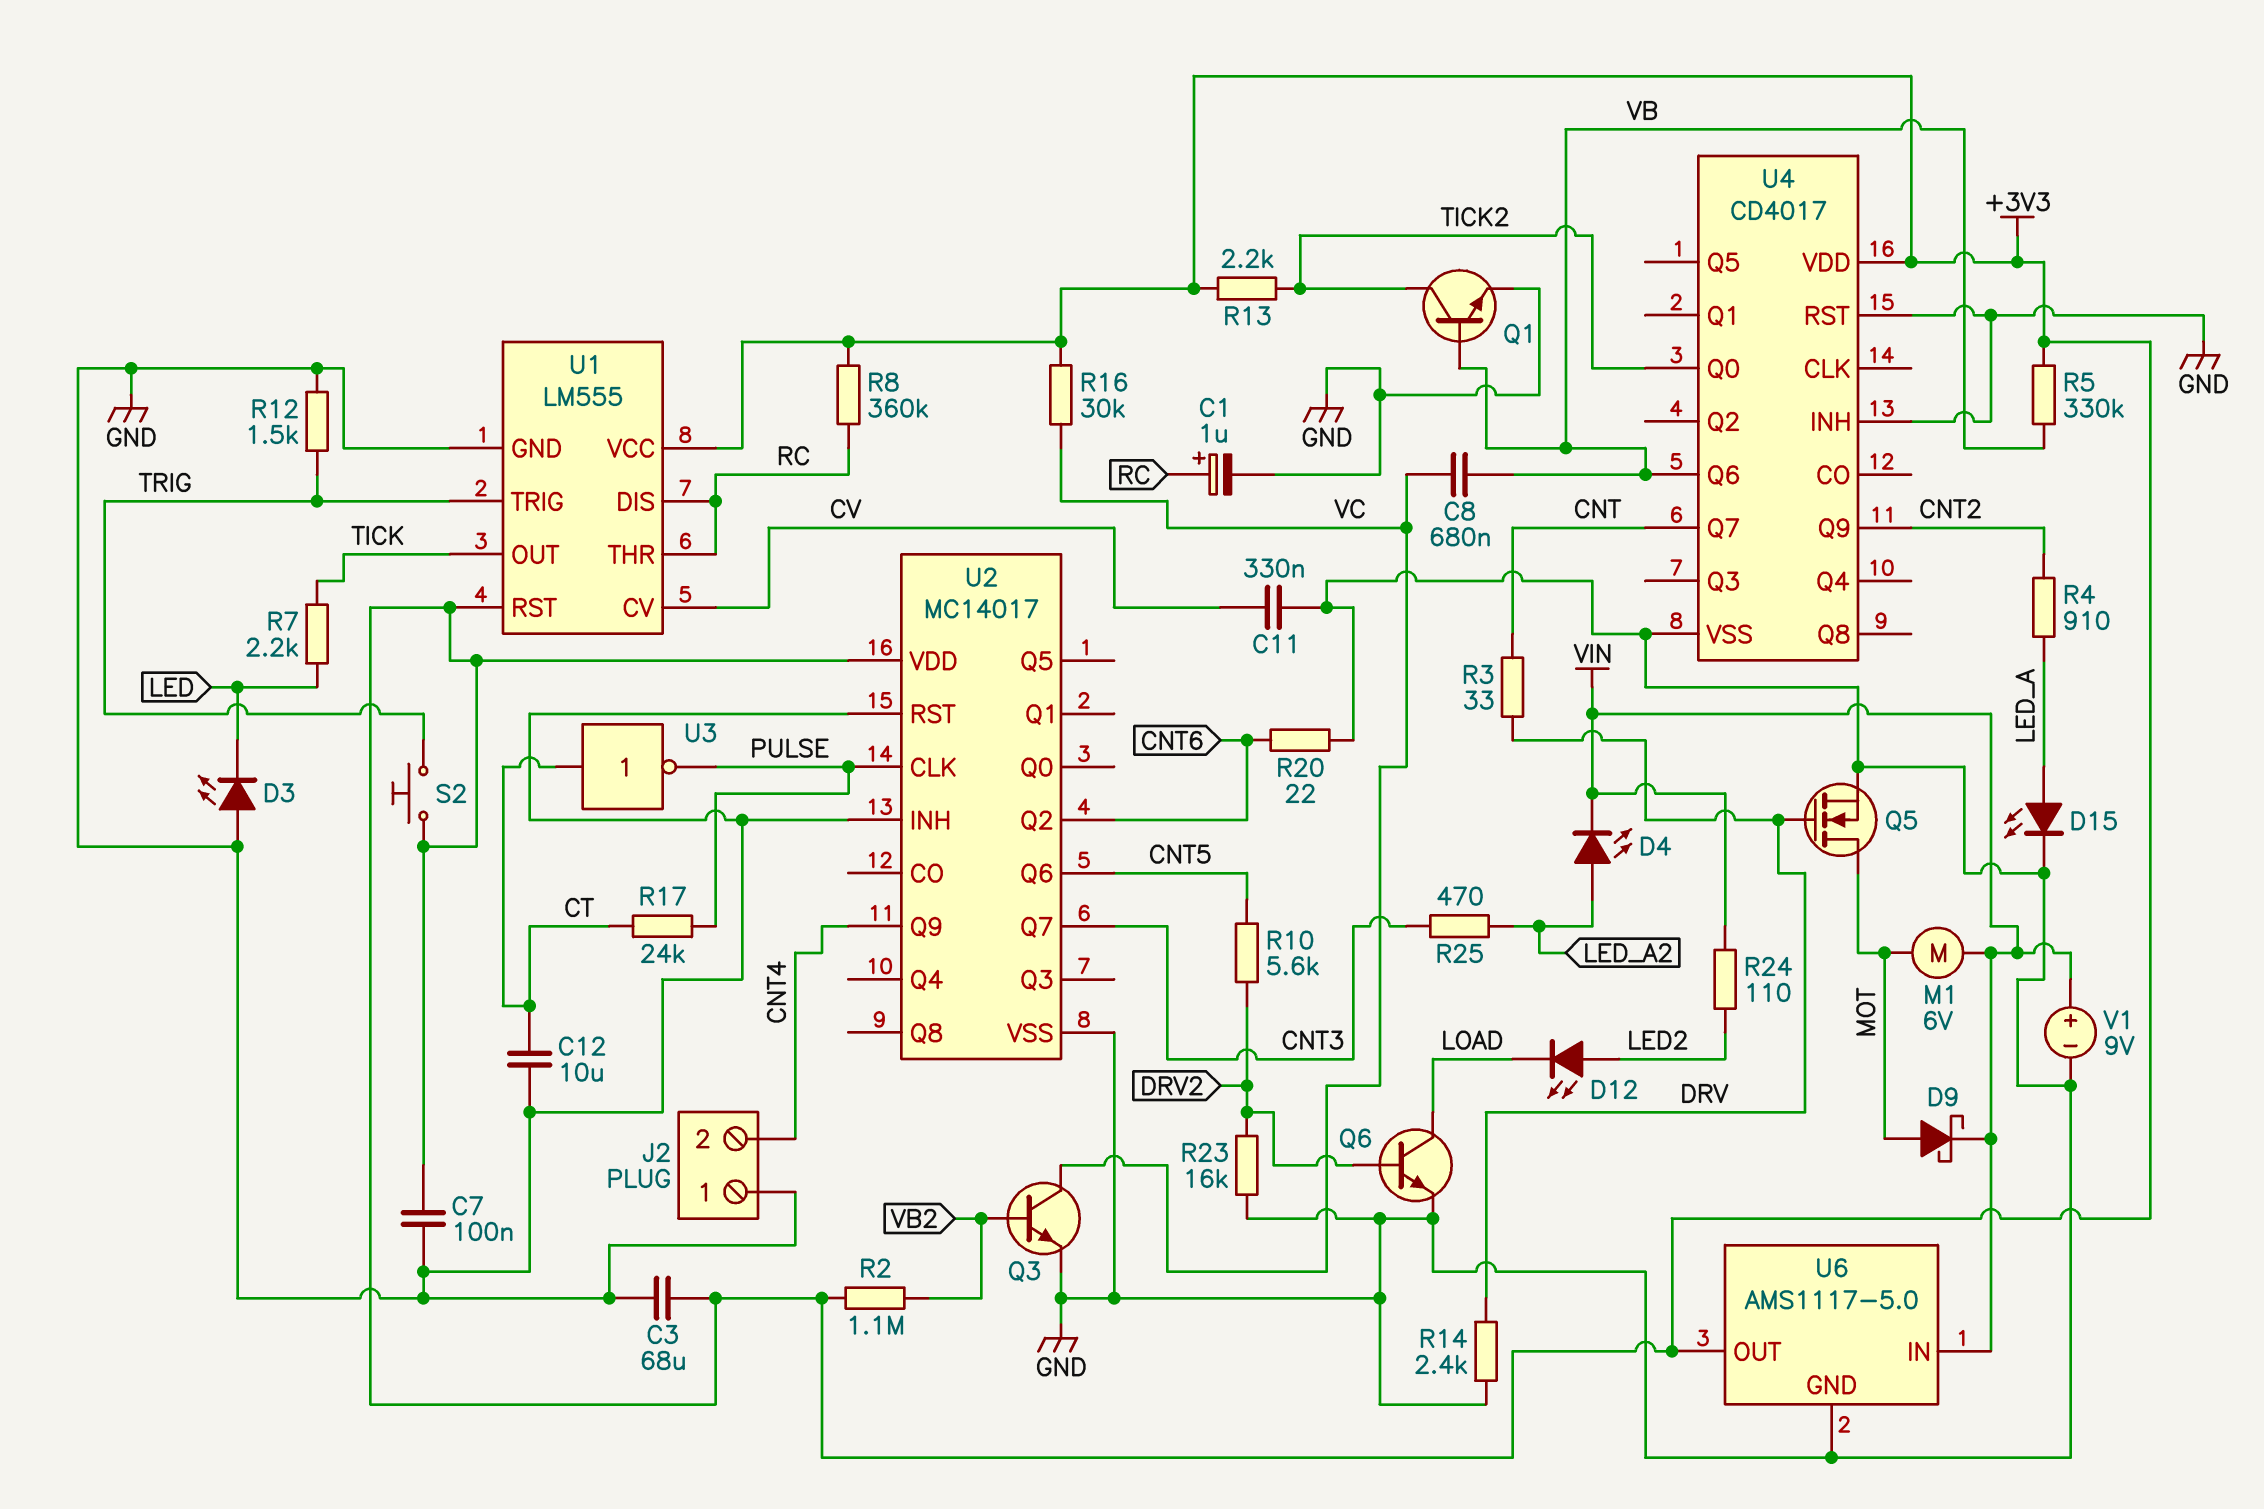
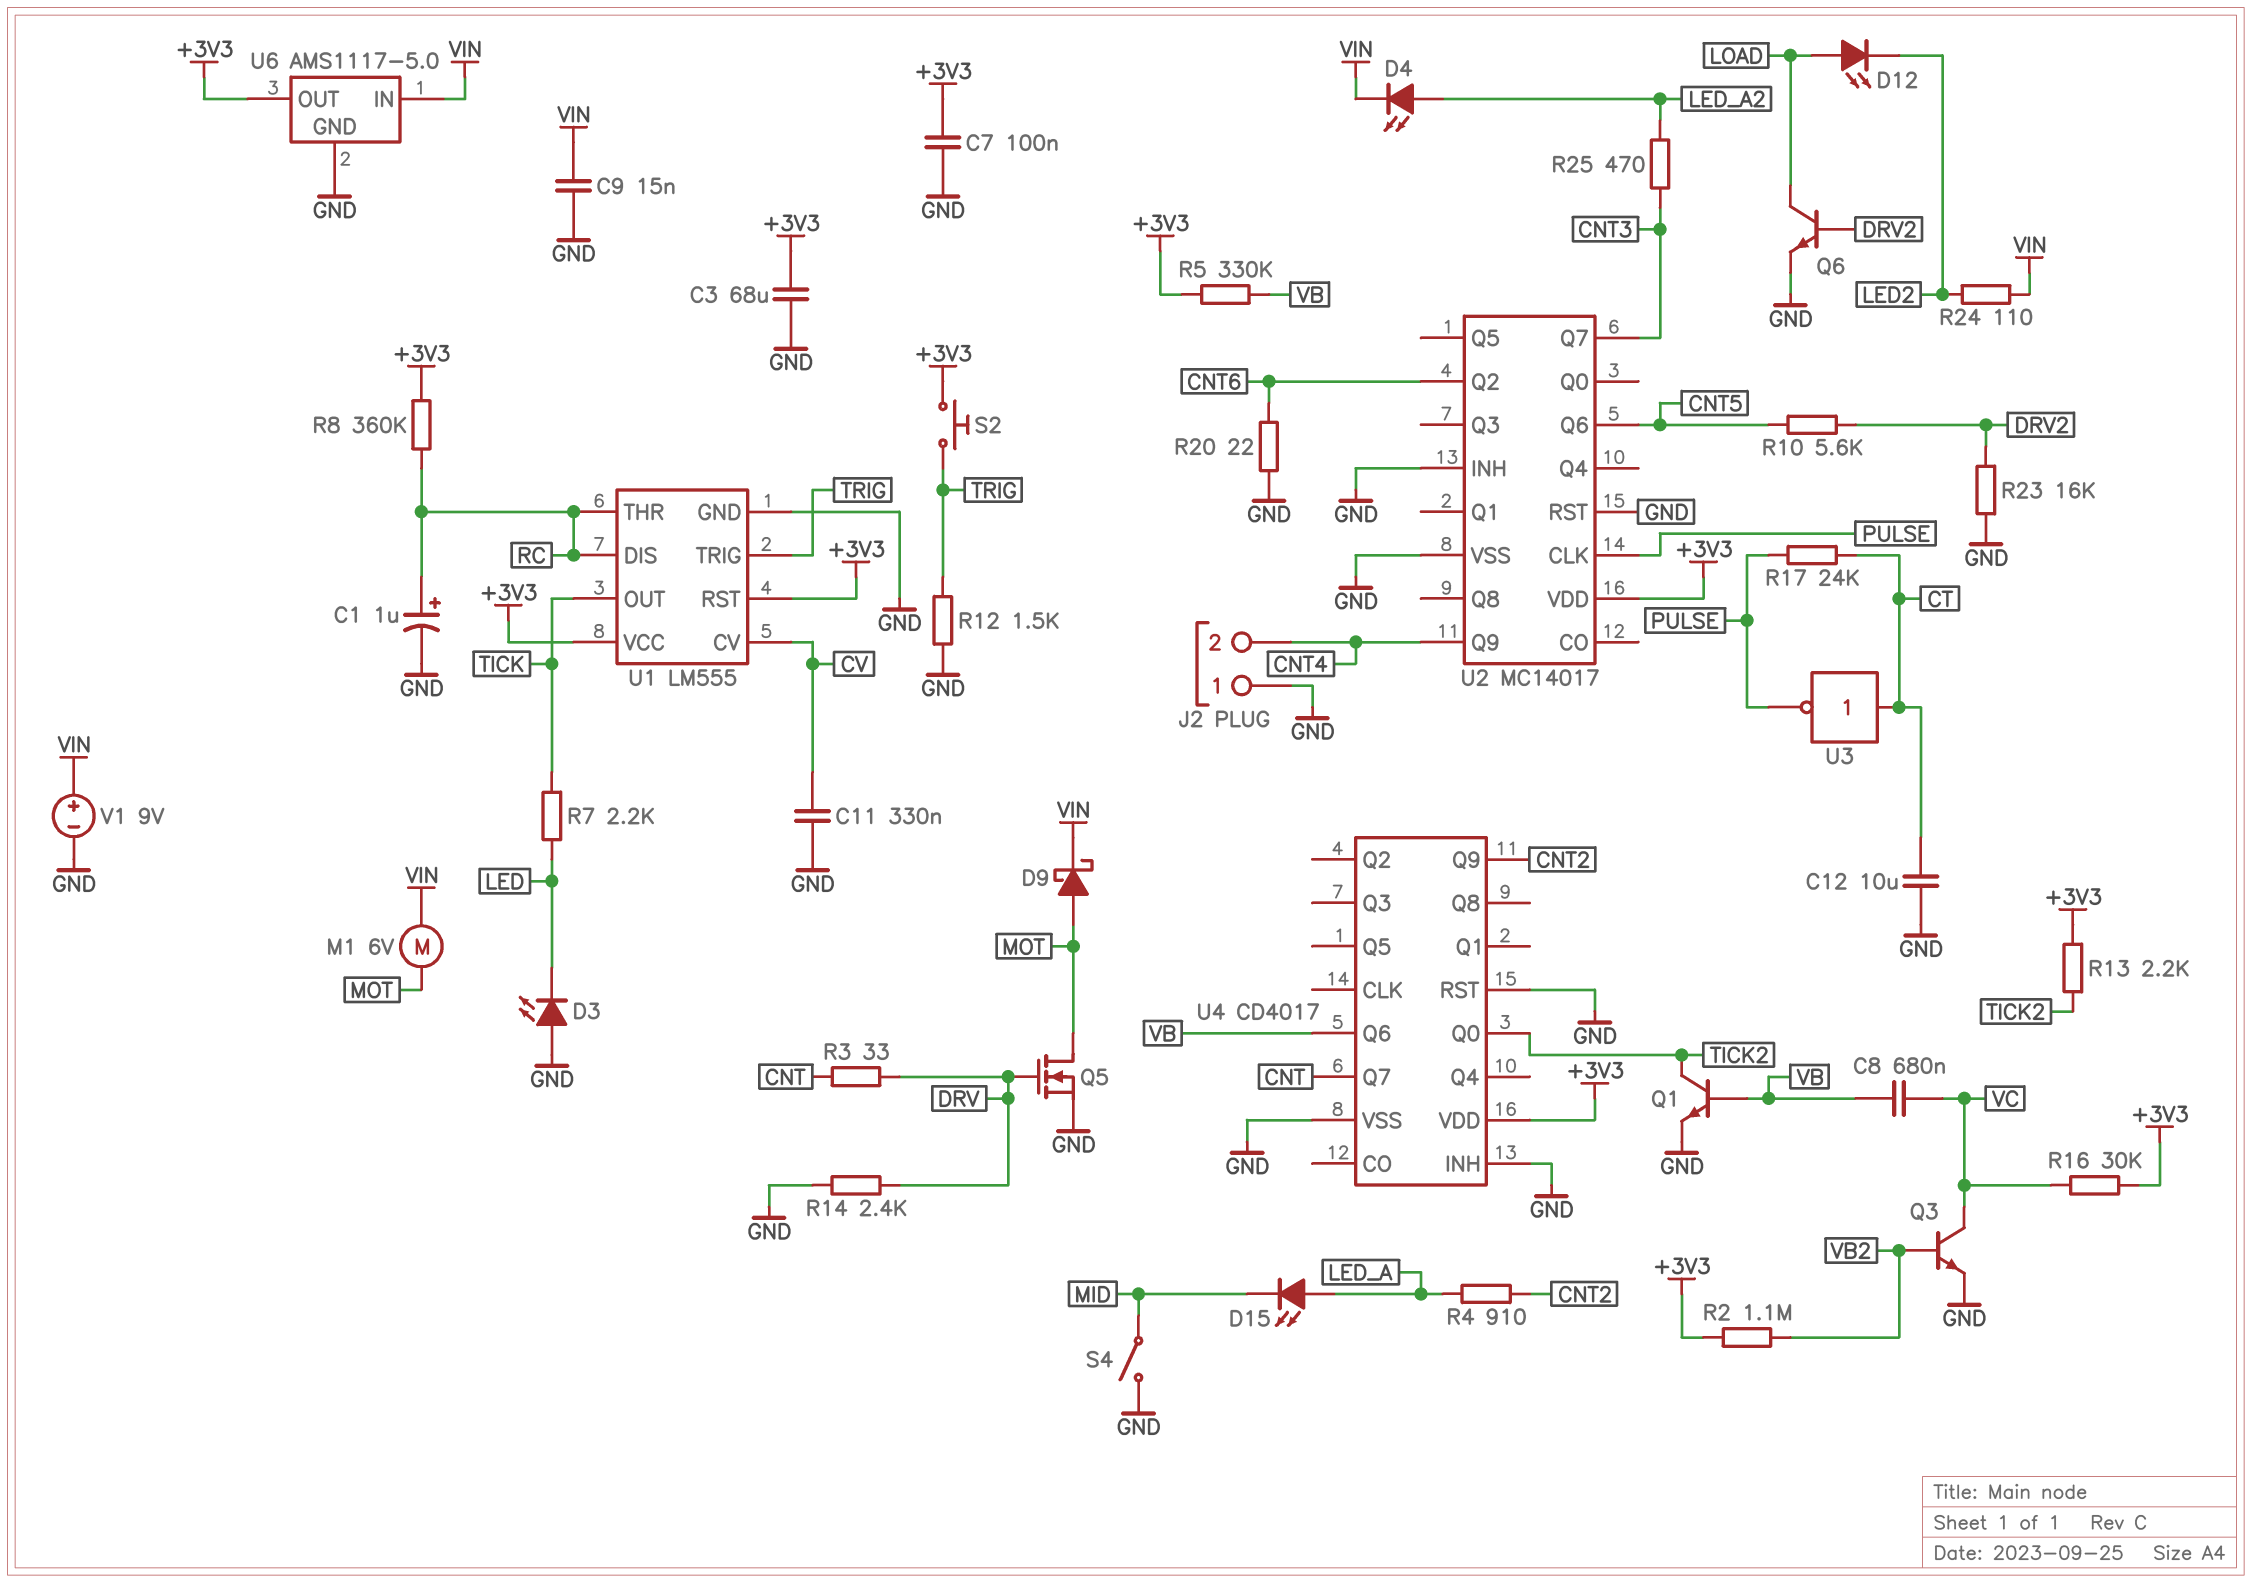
C9: none -> 15nF (GND, VIN)
D12: LED (A LED2, K LOAD) -> LED (A LOAD, K LED2)
D15: LED (A LED_A, K GND) -> LED (A LED_A, K MID)
S4: none -> switch (GND, MID)

